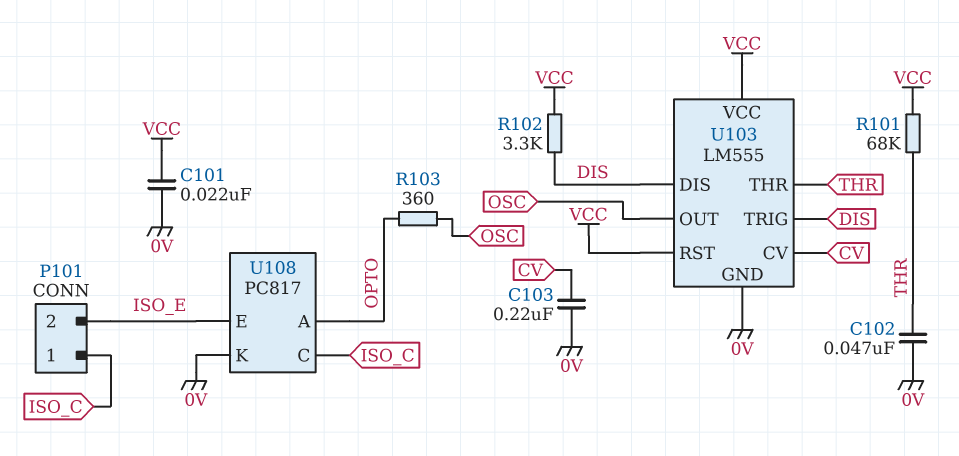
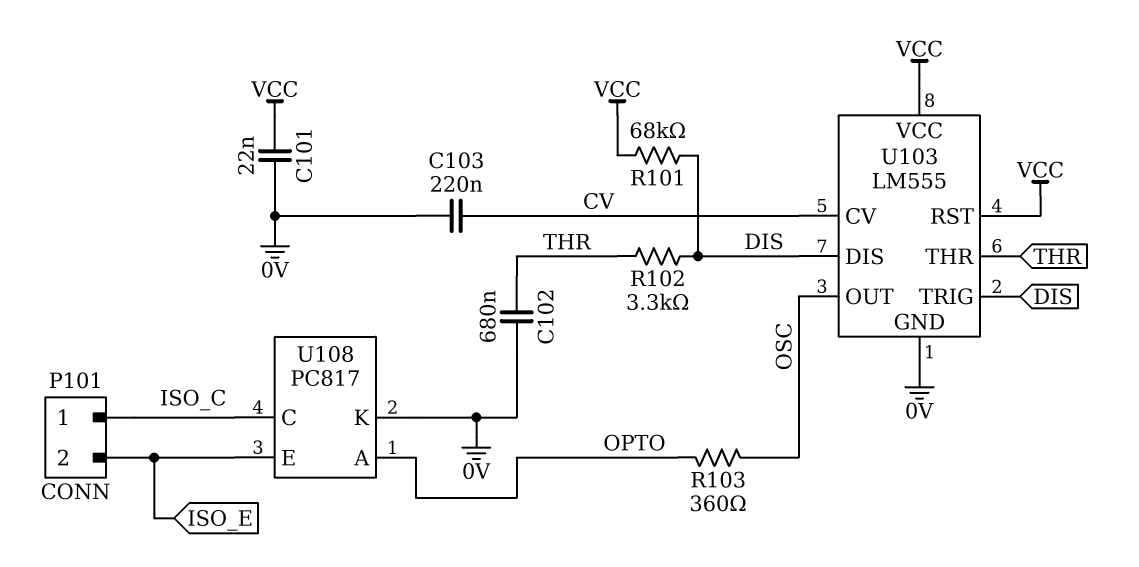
C102: 47nF (0V, THR) -> 680nF (0V, THR)
R101: 68k (THR, VCC) -> 68k (DIS, VCC)
R102: 3.3k (DIS, VCC) -> 3.3k (DIS, THR)

